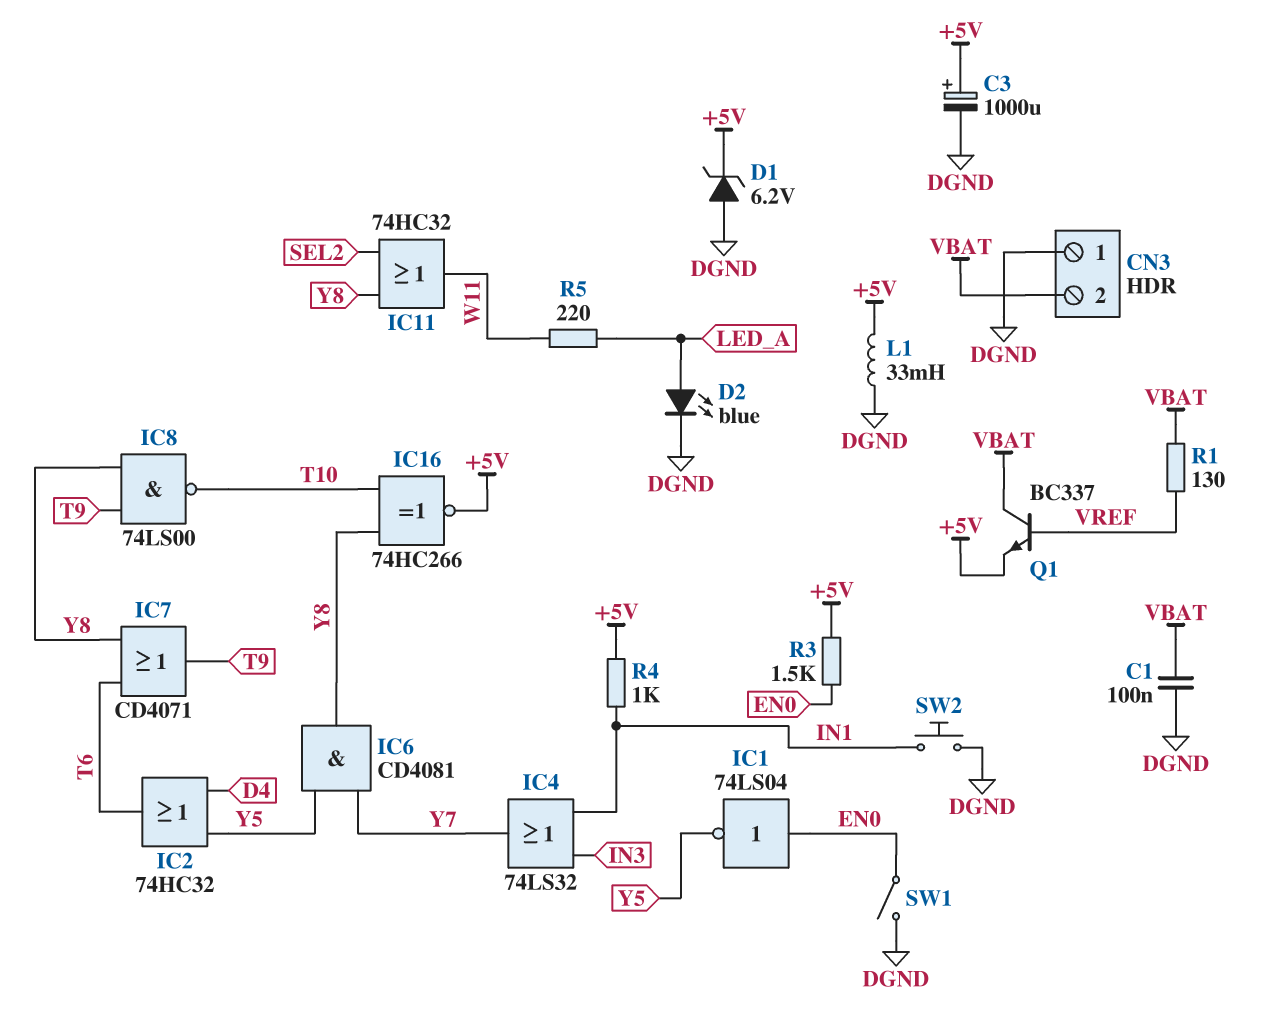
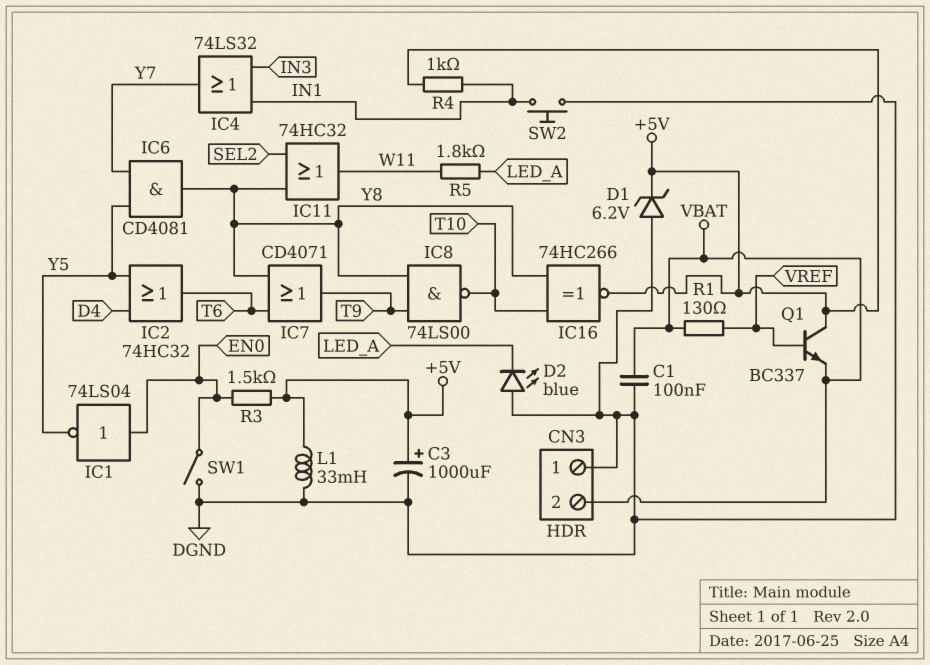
D2: LED blue (A LED_A, K DGND) -> LED blue (A DGND, K LED_A)
Q1: NPN BC337 (B VREF, C VBAT, E +5V) -> NPN BC337 (B VREF, C +5V, E VBAT)
R5: 220 (LED_A, W11) -> 1.8k (LED_A, W11)

